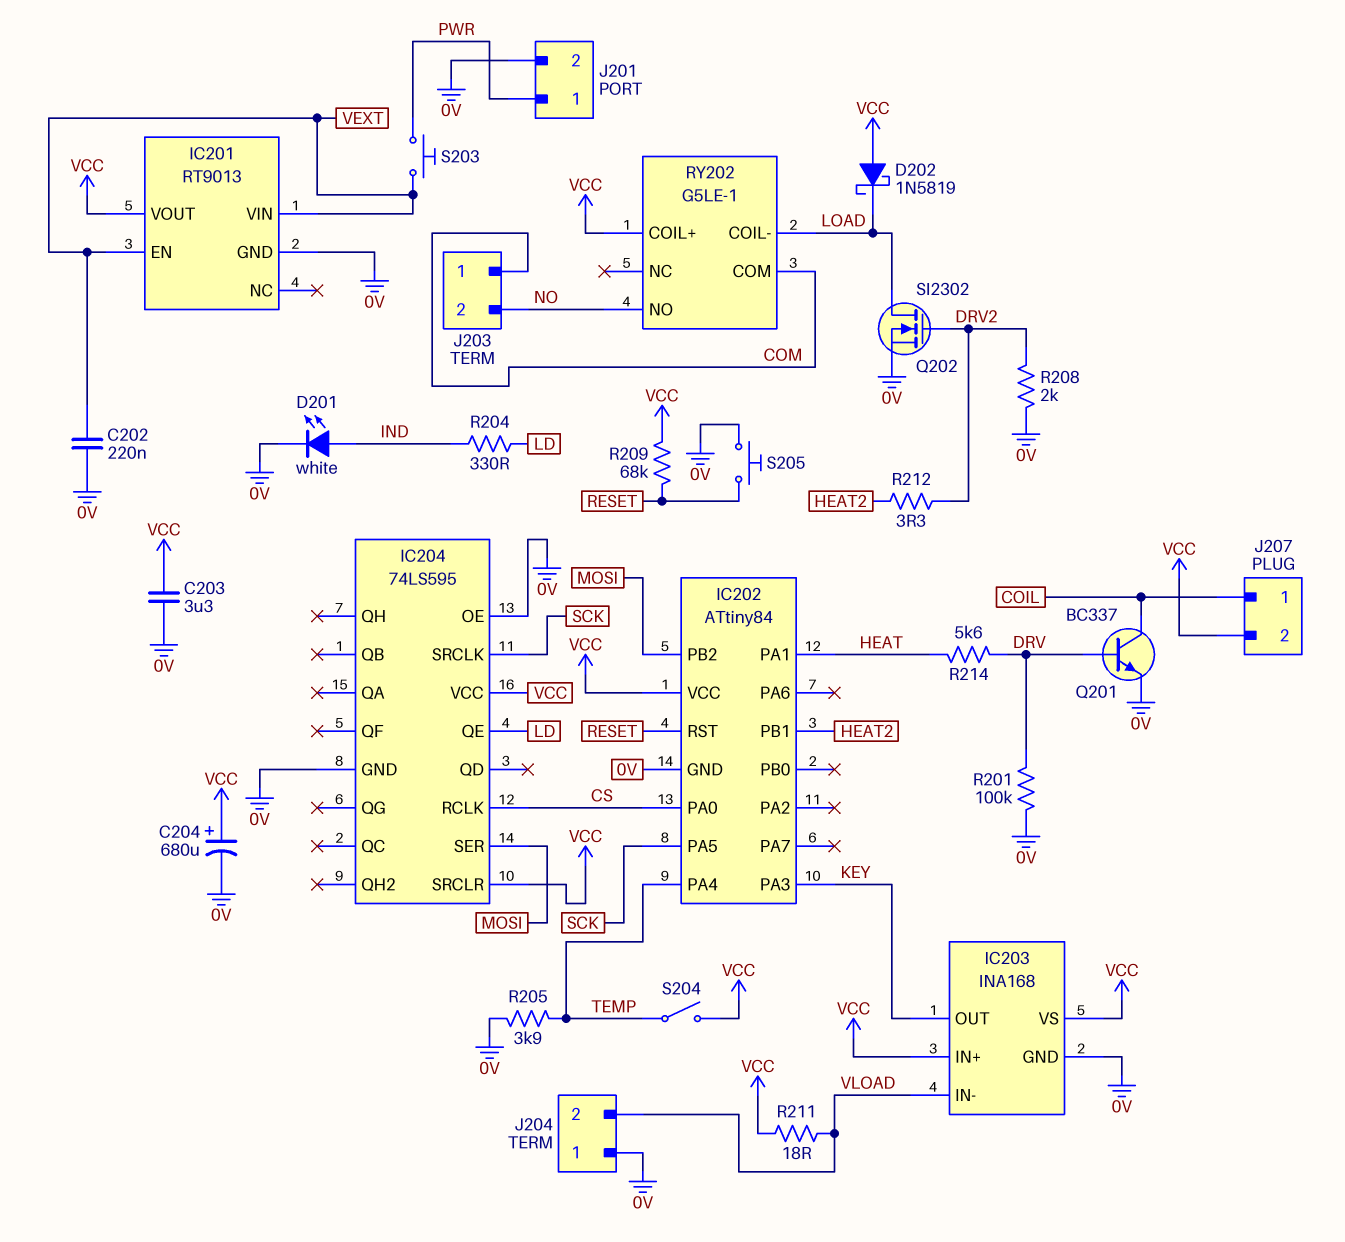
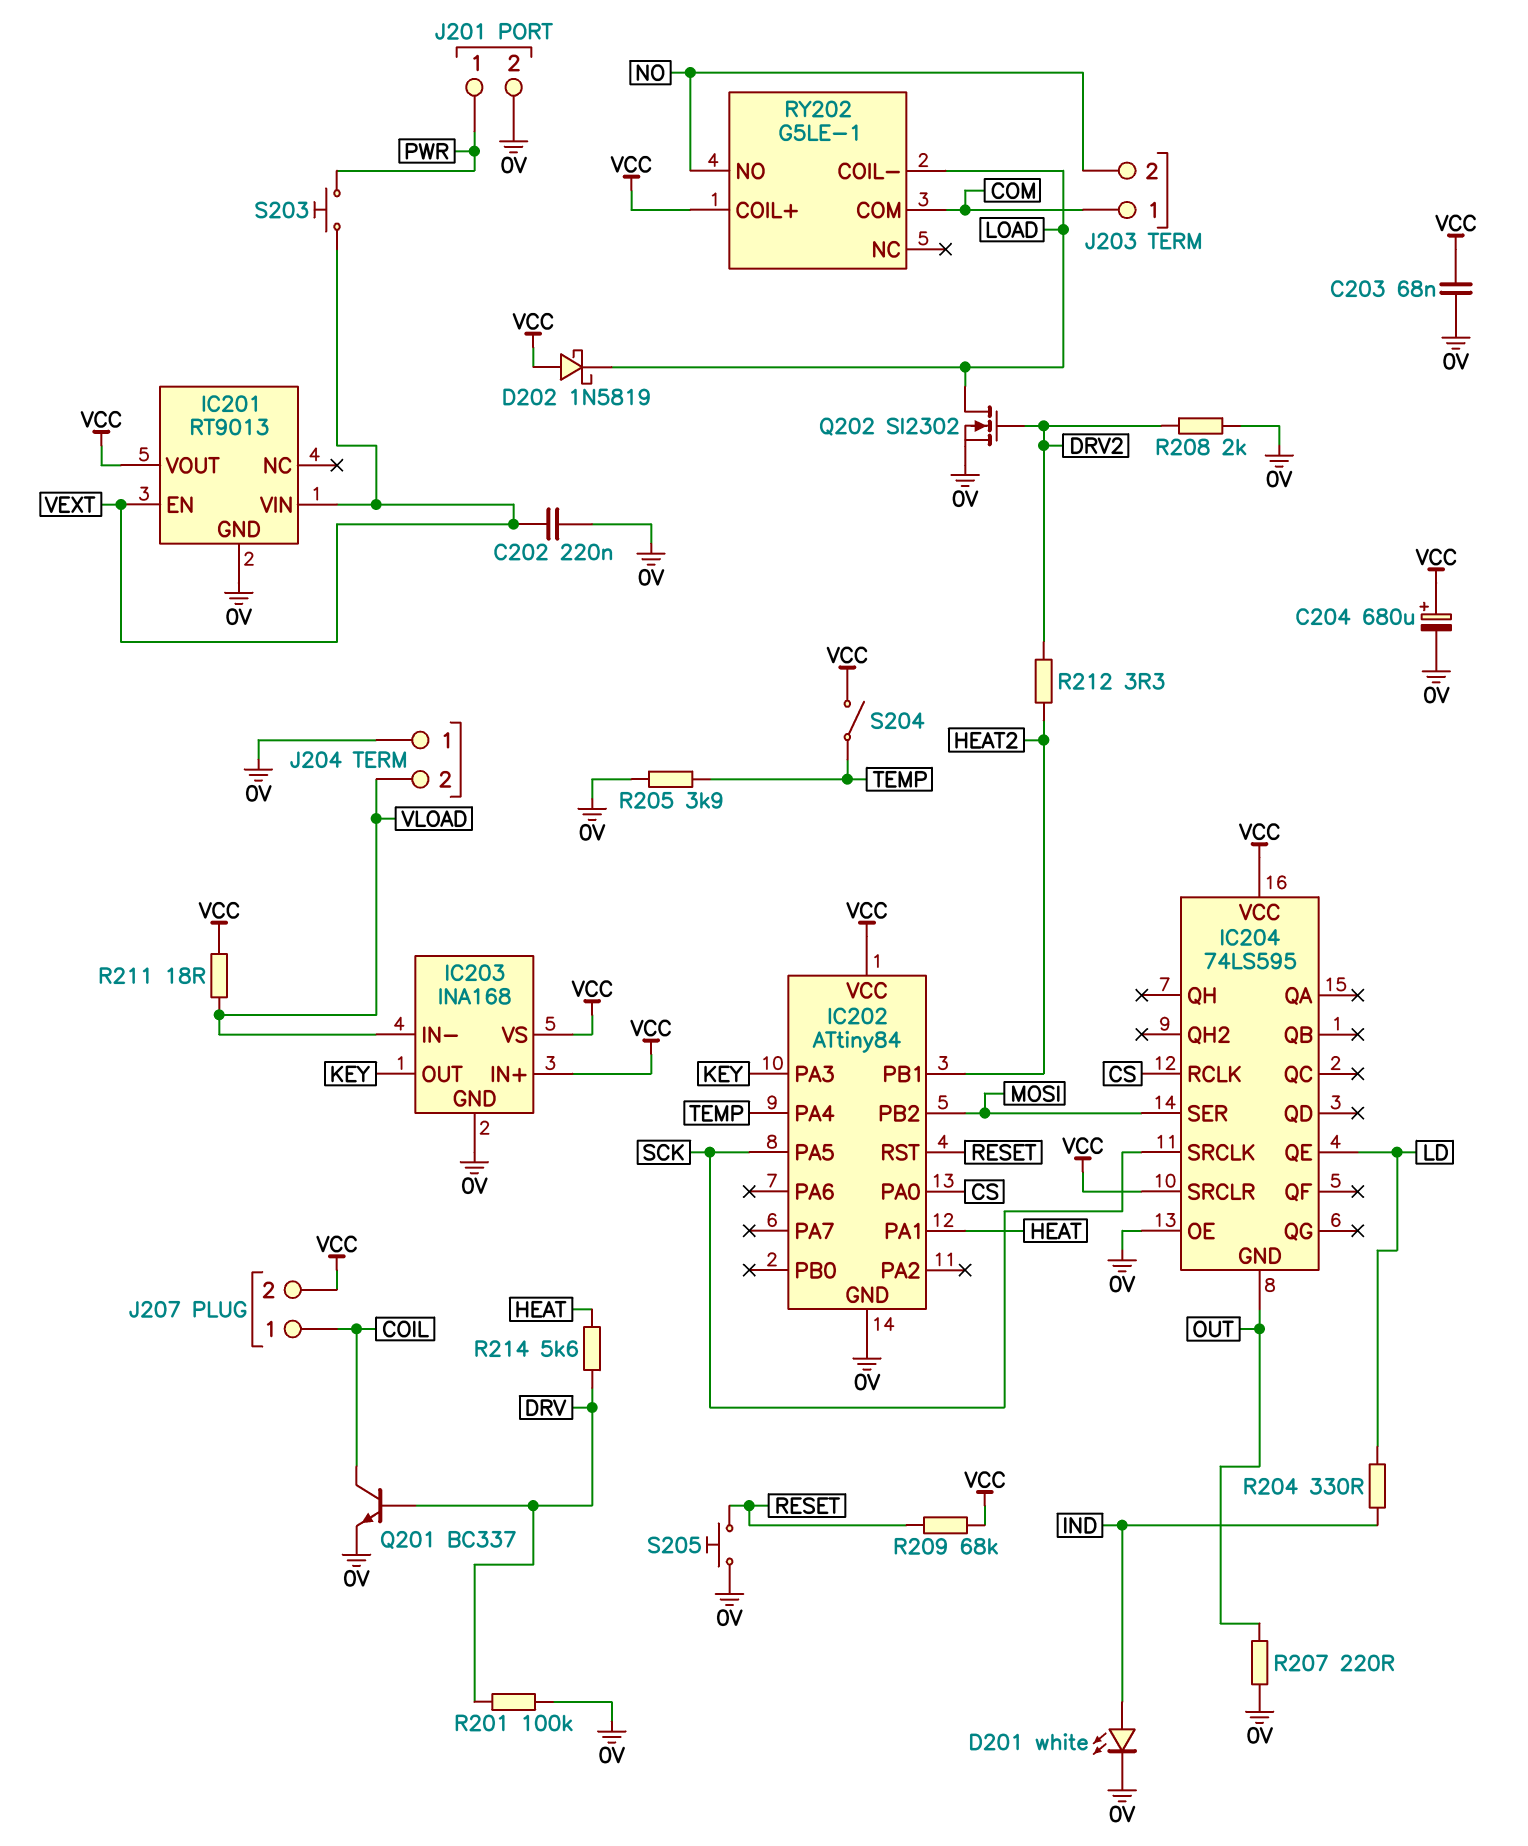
C203: 3.3uF (0V, VCC) -> 68nF (0V, VCC)
IC204 pin GND: 0V -> OUT
R207: none -> 220 (0V, OUT)

